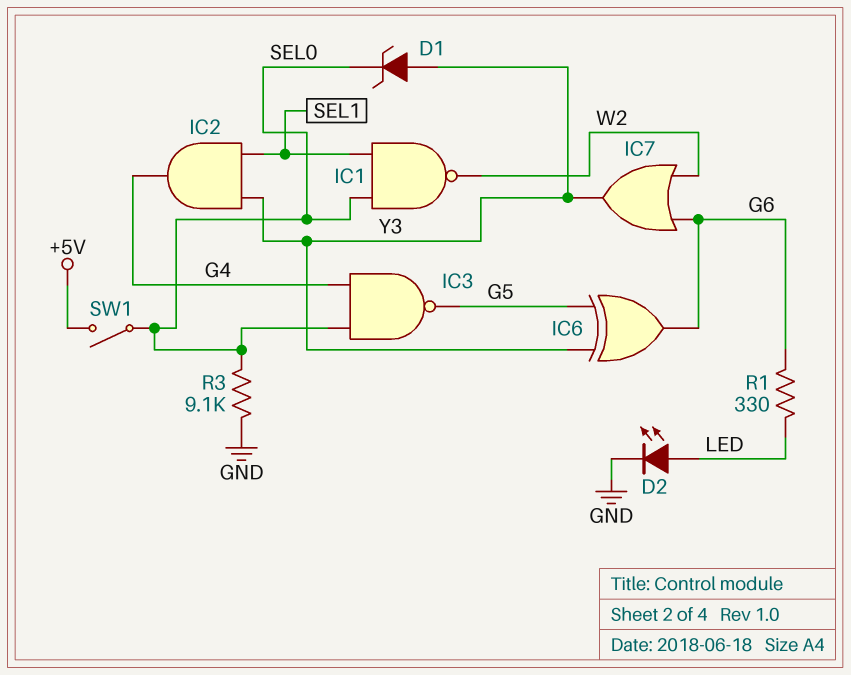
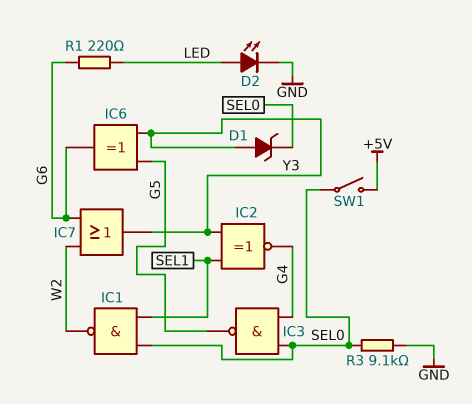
IC2: AND (in SEL1, in Y3, out G4) -> XNOR (in SEL1, in Y3, out G4)
R1: 330 (G6, LED) -> 220 (G6, LED)

